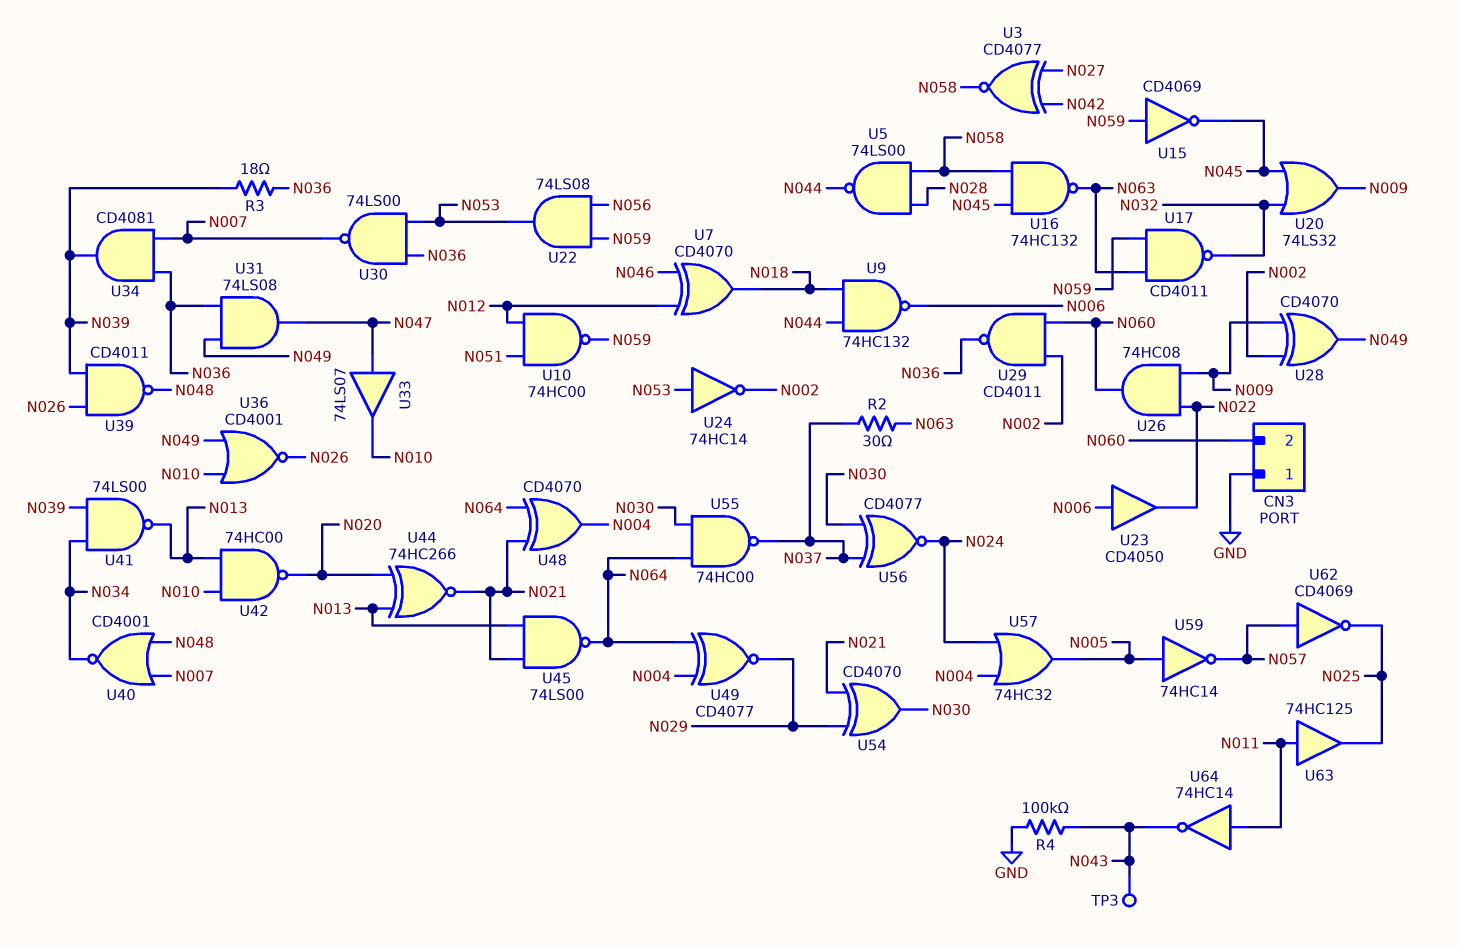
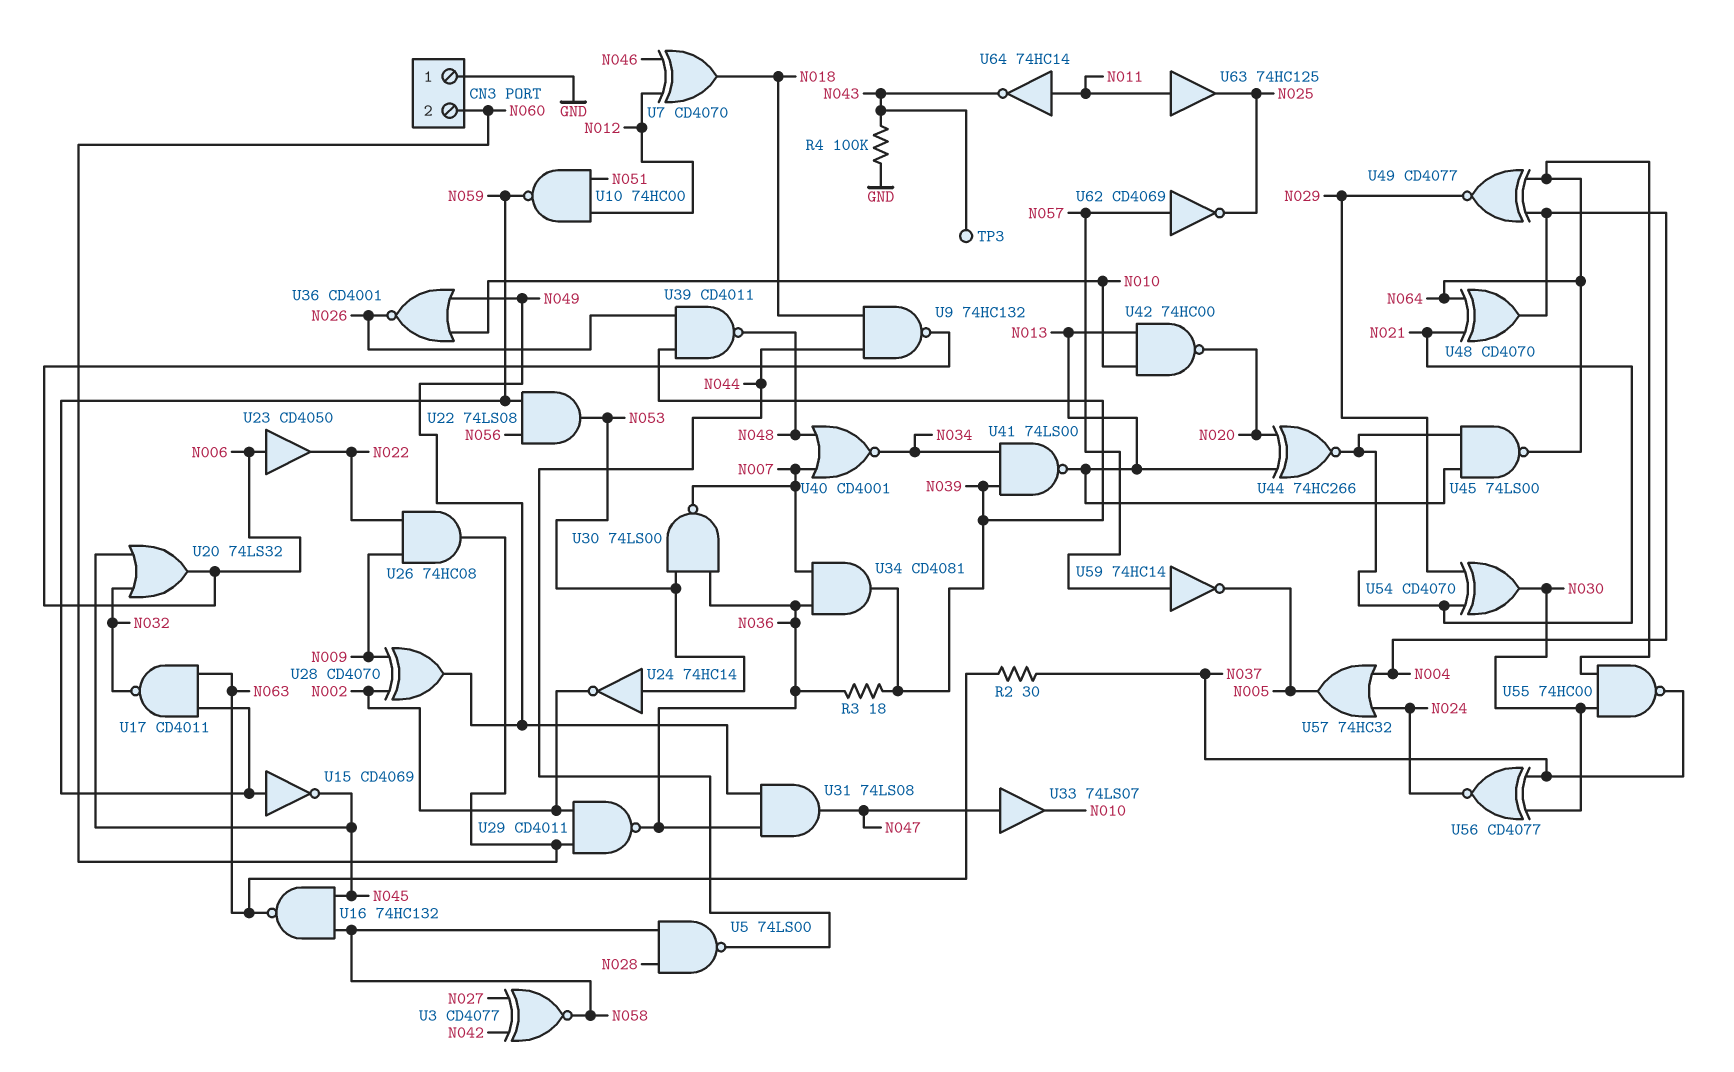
U20: OR 74LS32 (in N032, in N045, out N009) -> OR 74LS32 (in N032, in N045, out N006)
U59: NOT 74HC14 (in N005, out N057) -> NOT 74HC14 (in N057, out N005)

